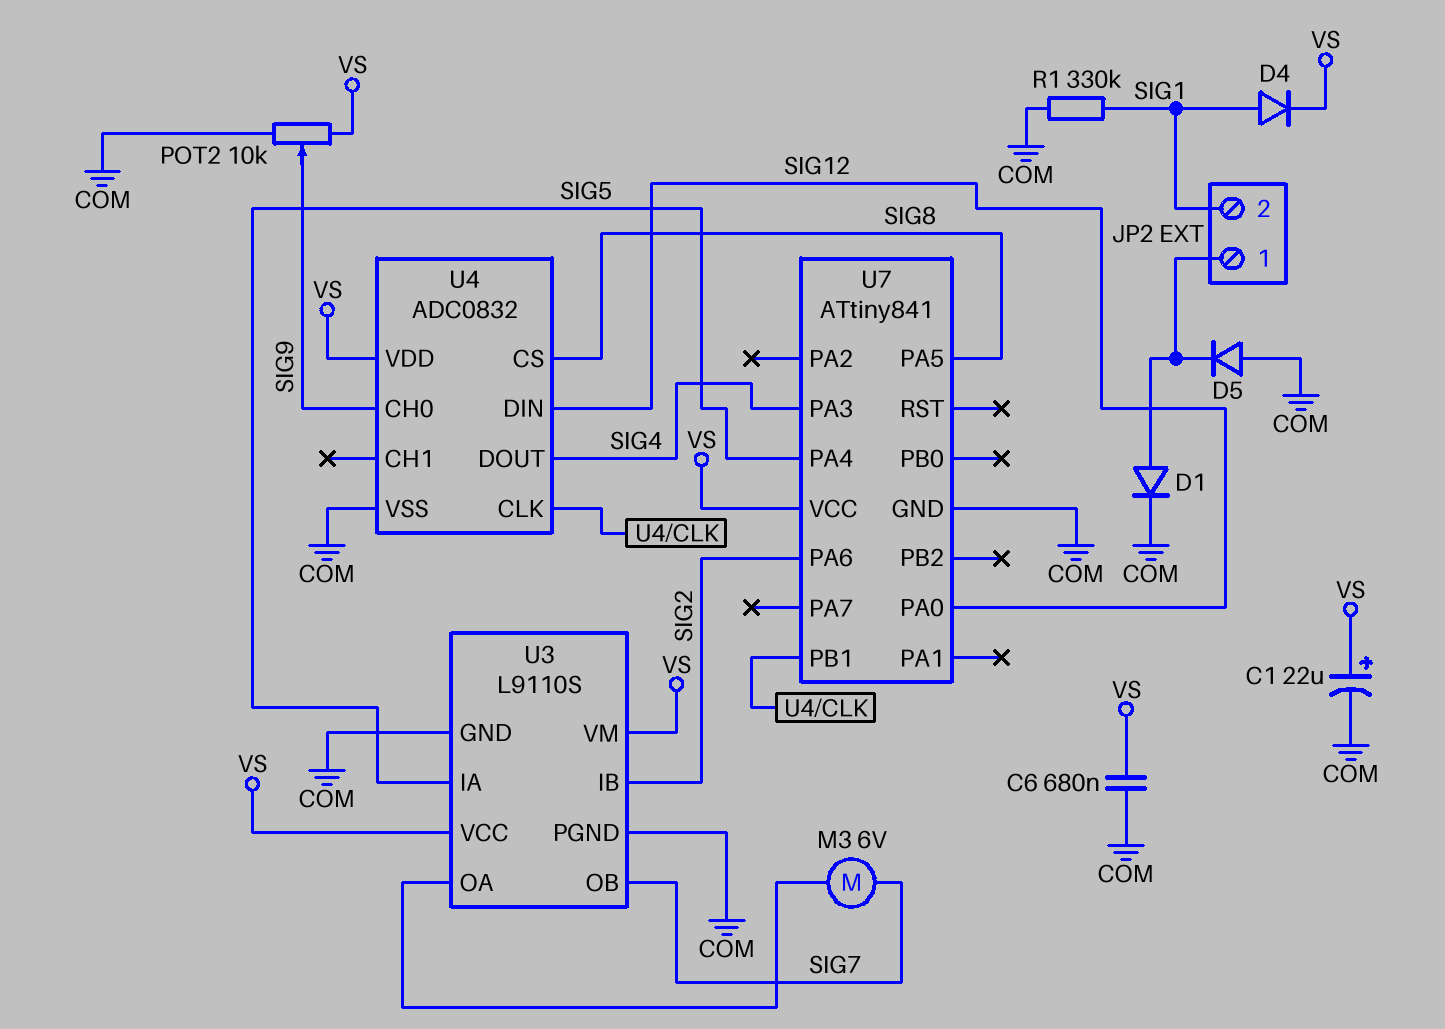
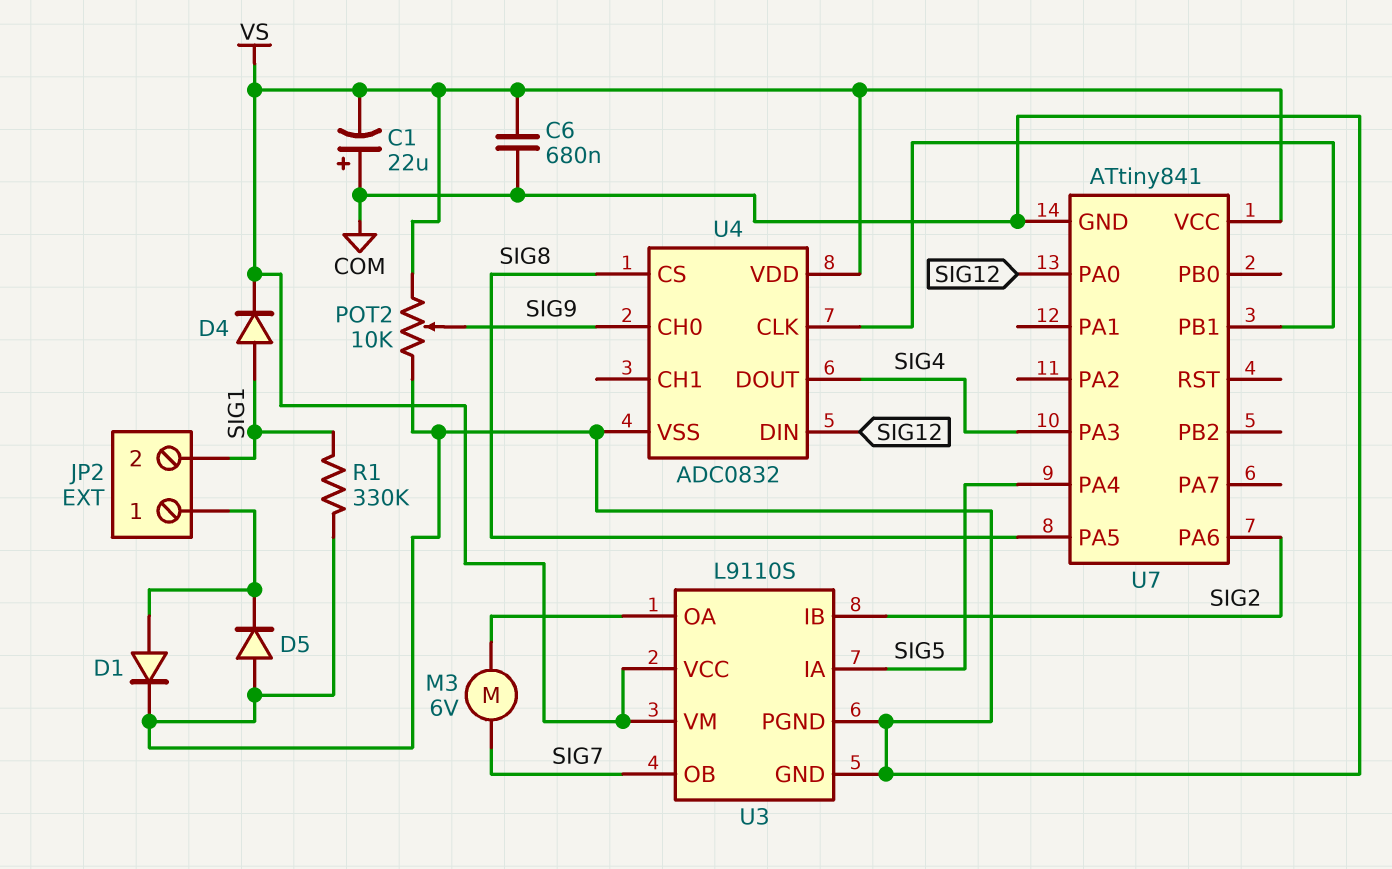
C1: 22uF (plus VS, minus COM) -> 22uF (plus COM, minus VS)

